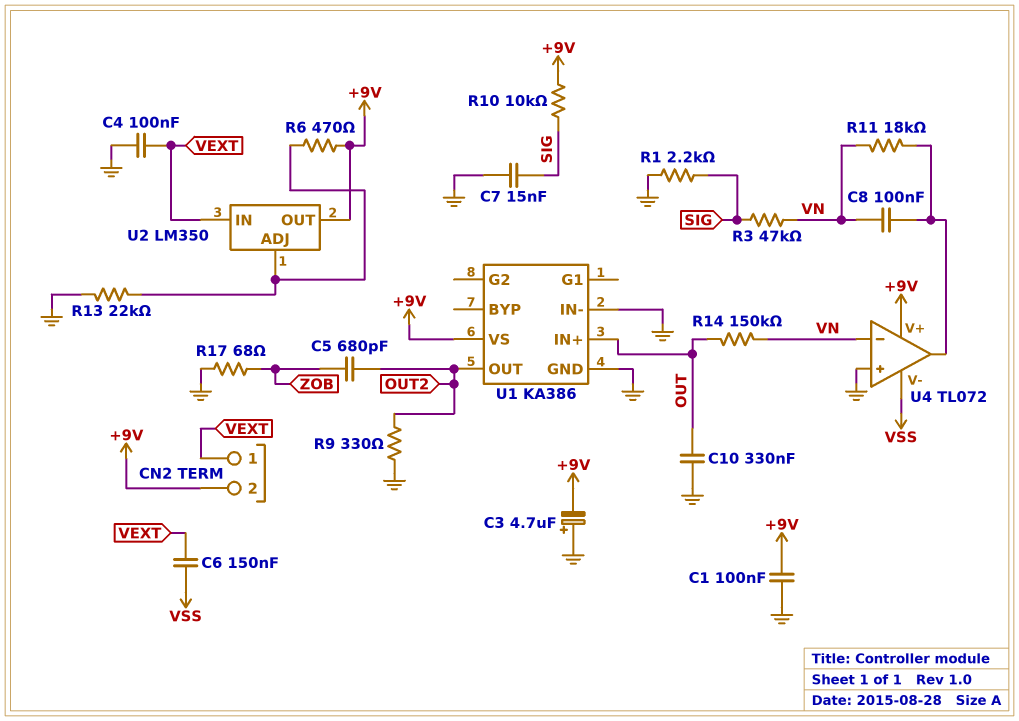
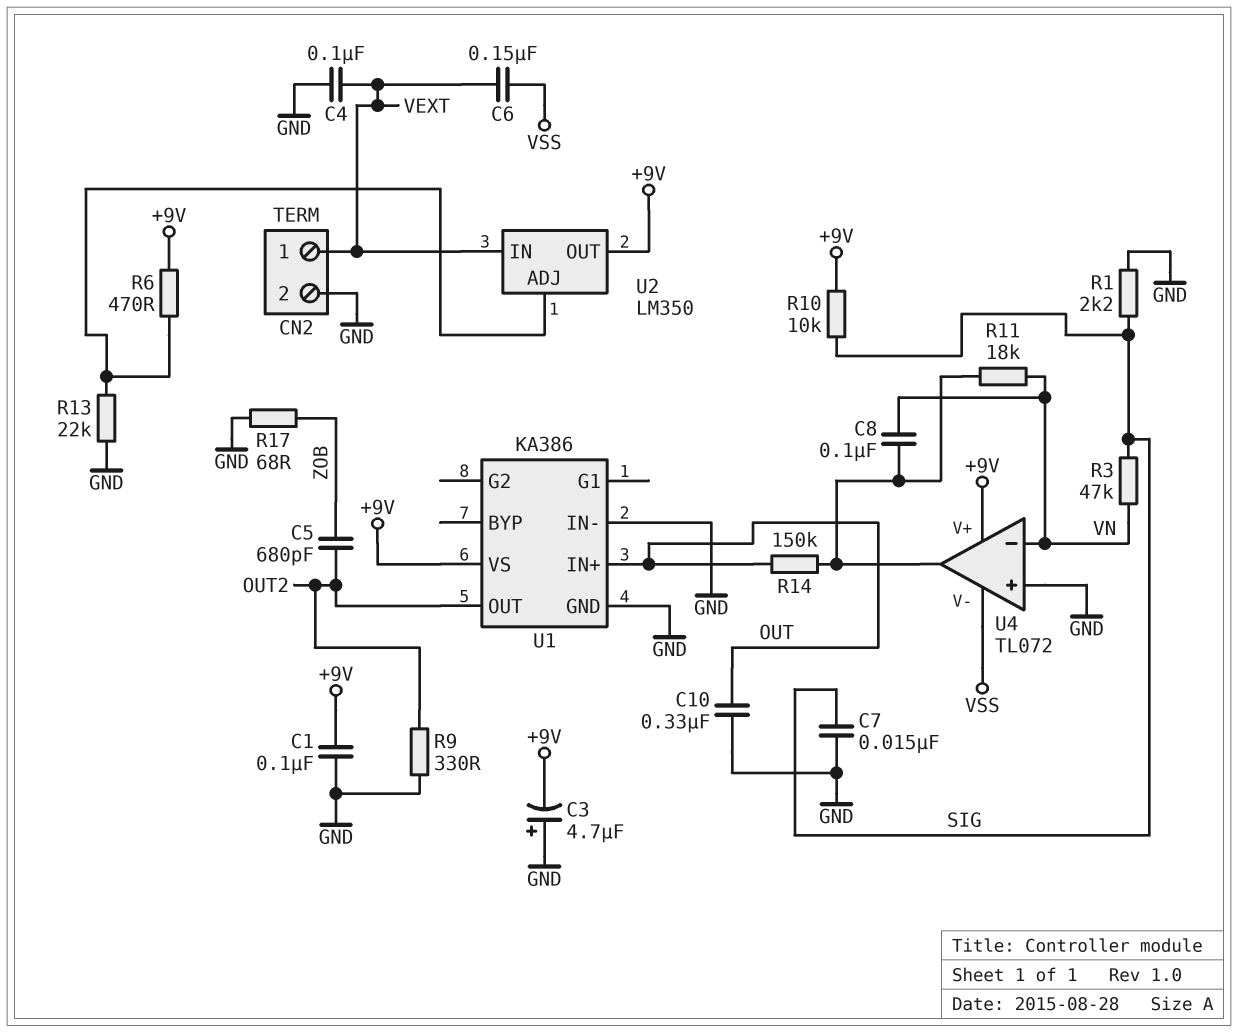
CN2 pin 2: +9V -> GND
R14: 150k (OUT, VN) -> 150k (OUT, U4/out)

